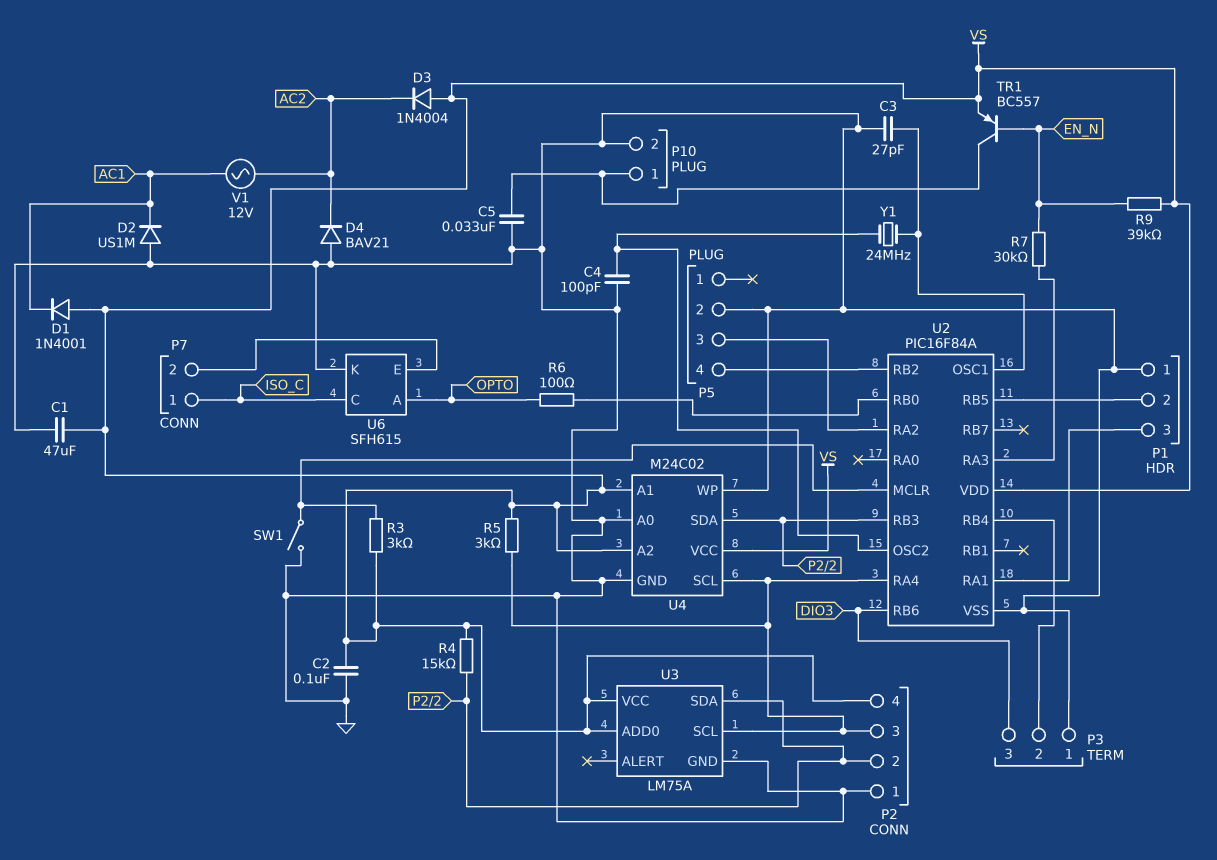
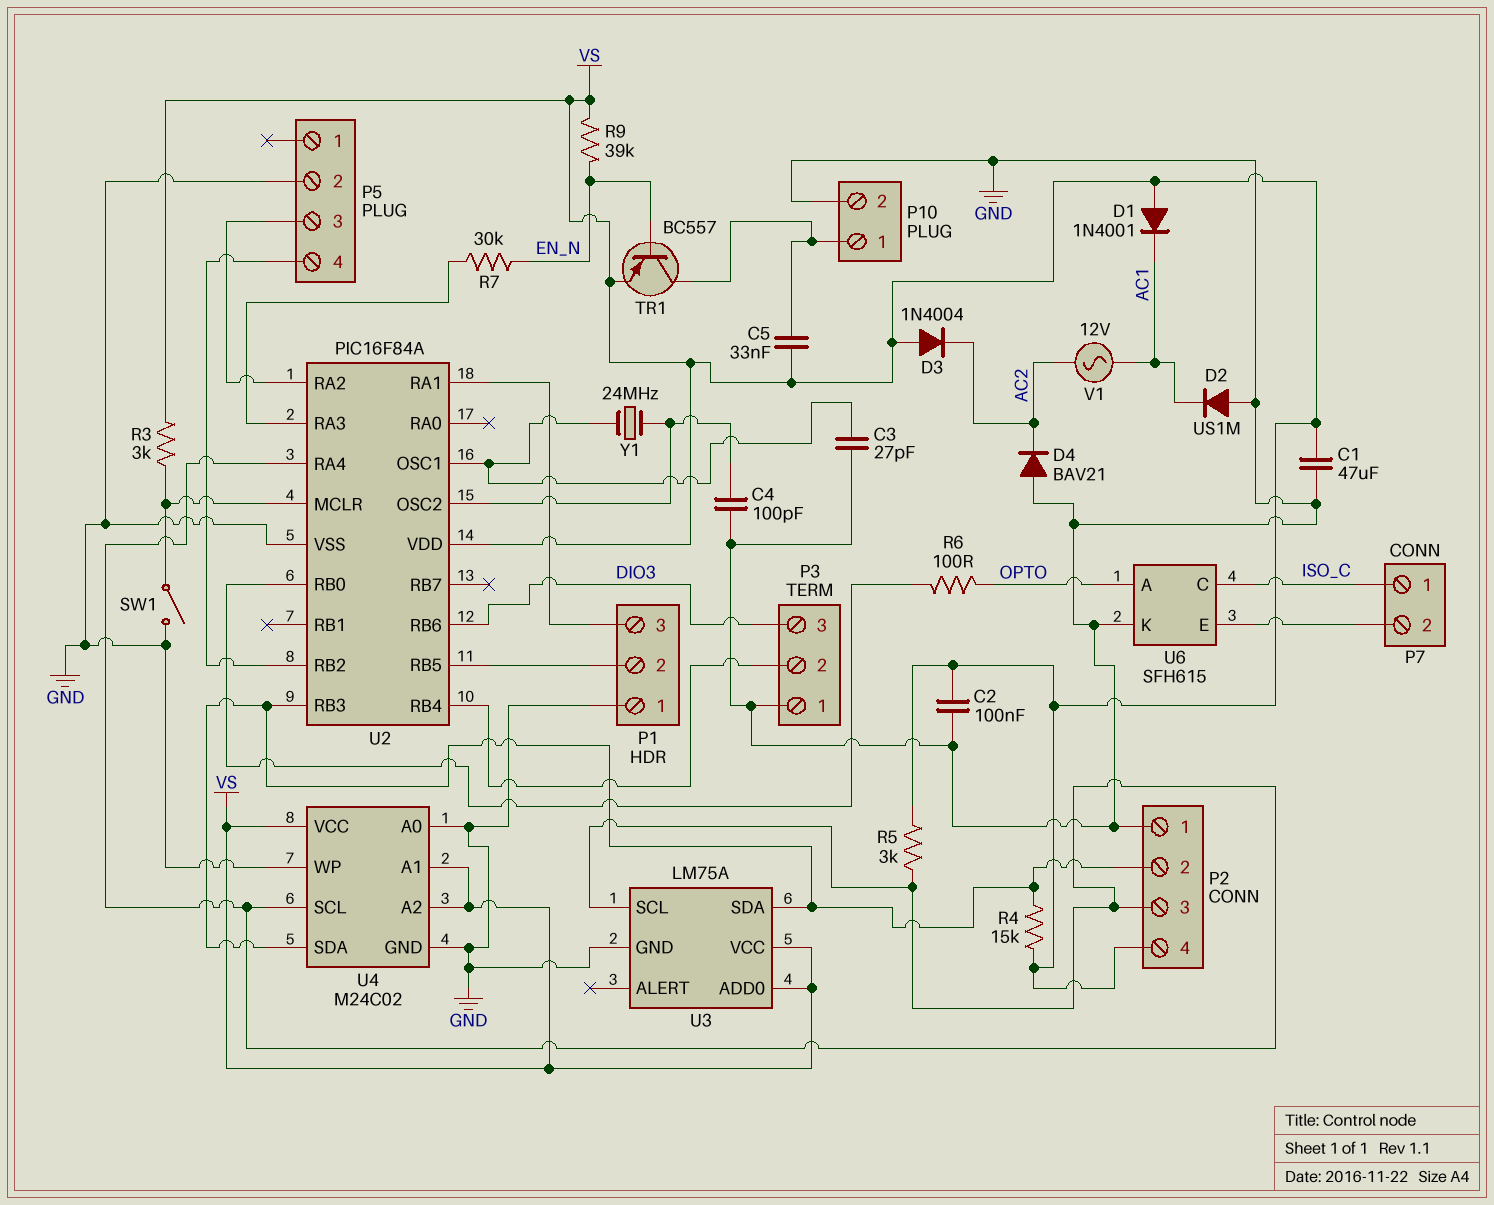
C5: 33nF (GND, P10/1) -> 33nF (P10/1, VS)

